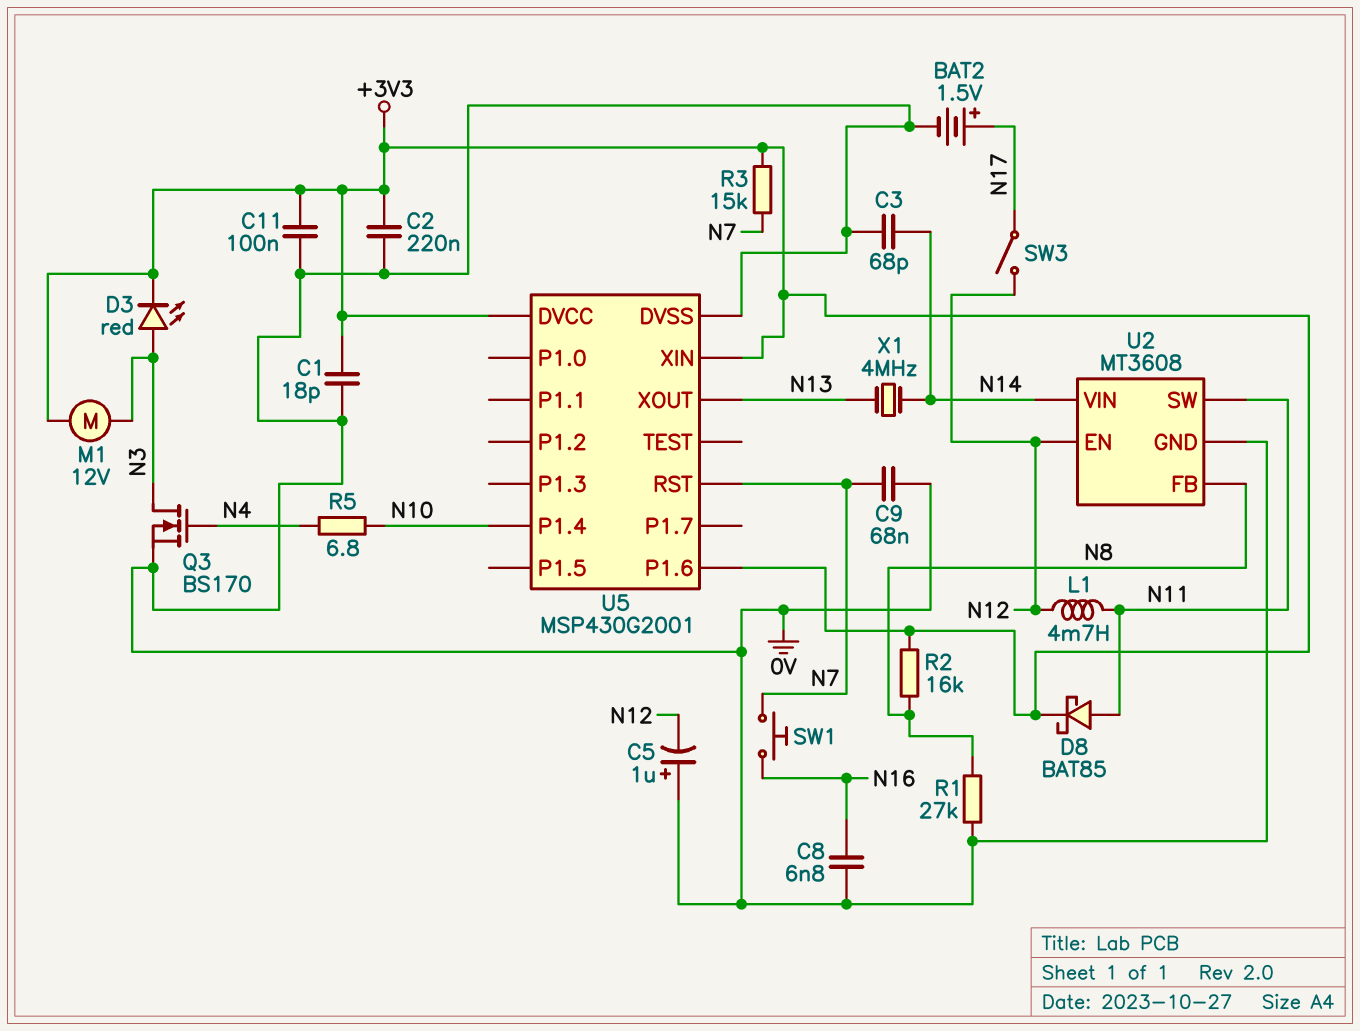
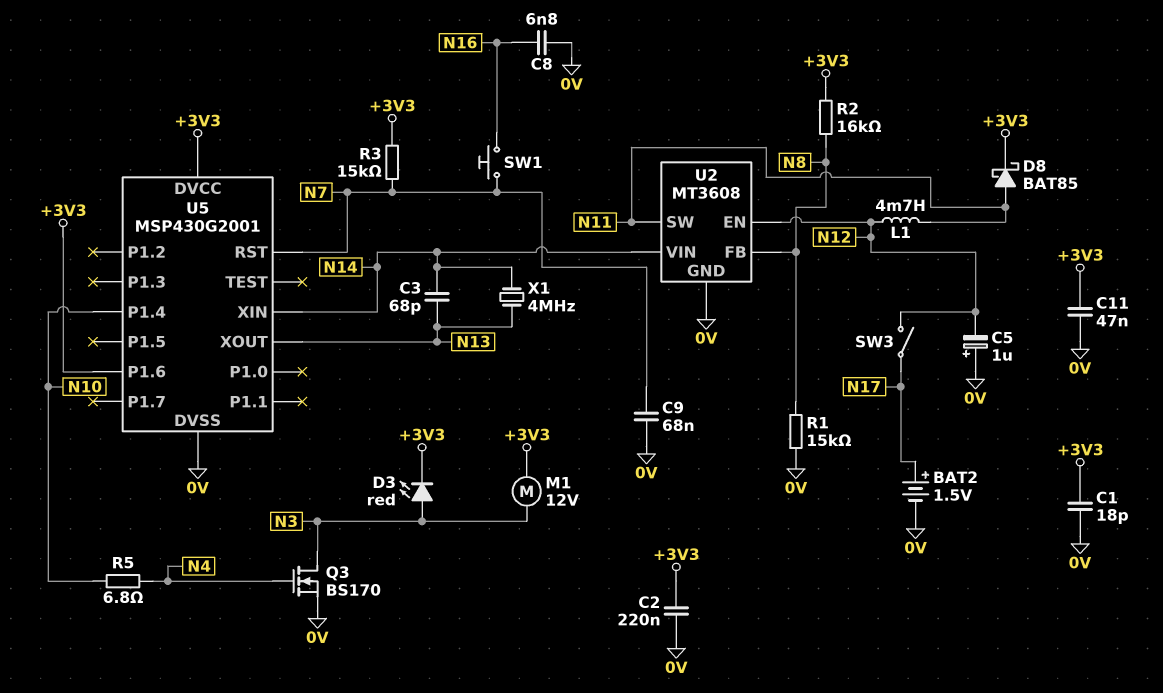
C3: 68pF (0V, N14) -> 68pF (N13, N14)
C11: 100nF (+3V3, 0V) -> 47nF (+3V3, 0V)
R1: 27k (0V, N8) -> 15k (0V, N8)
U5 pin XIN: +3V3 -> N14

